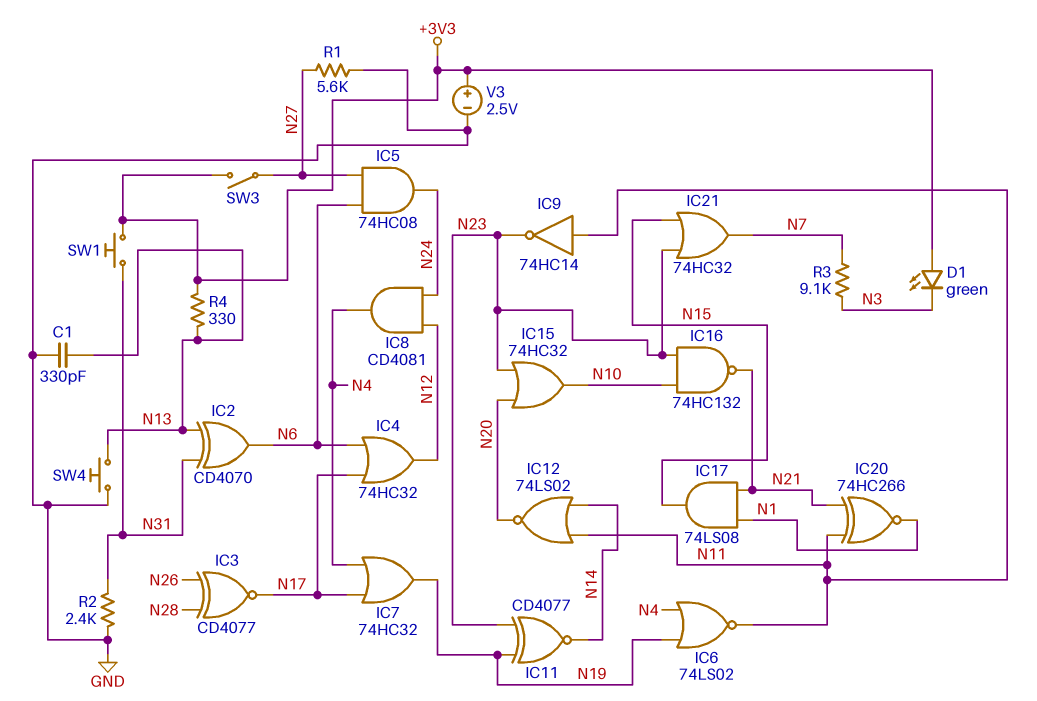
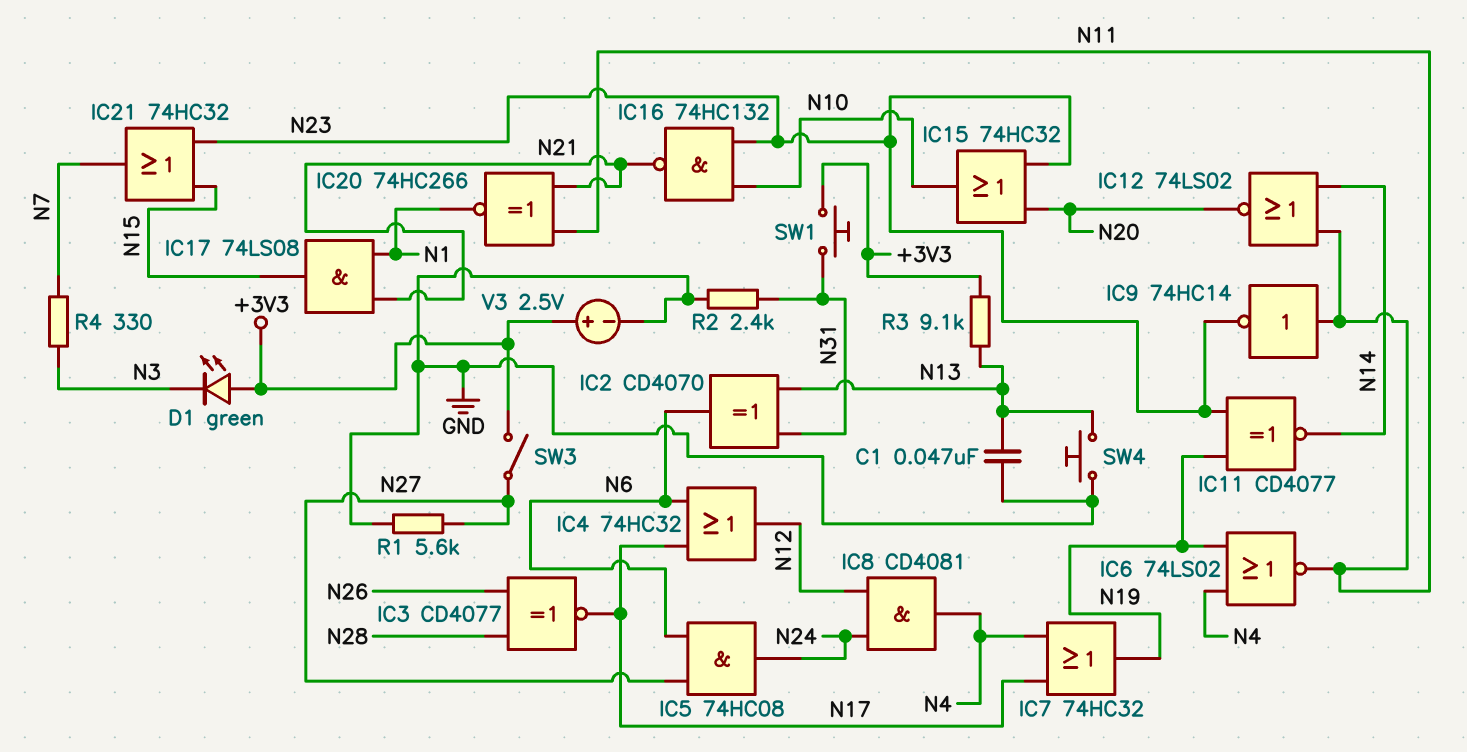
C1: 330pF (GND, N13) -> 47nF (GND, N13)
R3: 9.1k (N3, N7) -> 9.1k (+3V3, N13)
R4: 330 (+3V3, N13) -> 330 (N3, N7)

